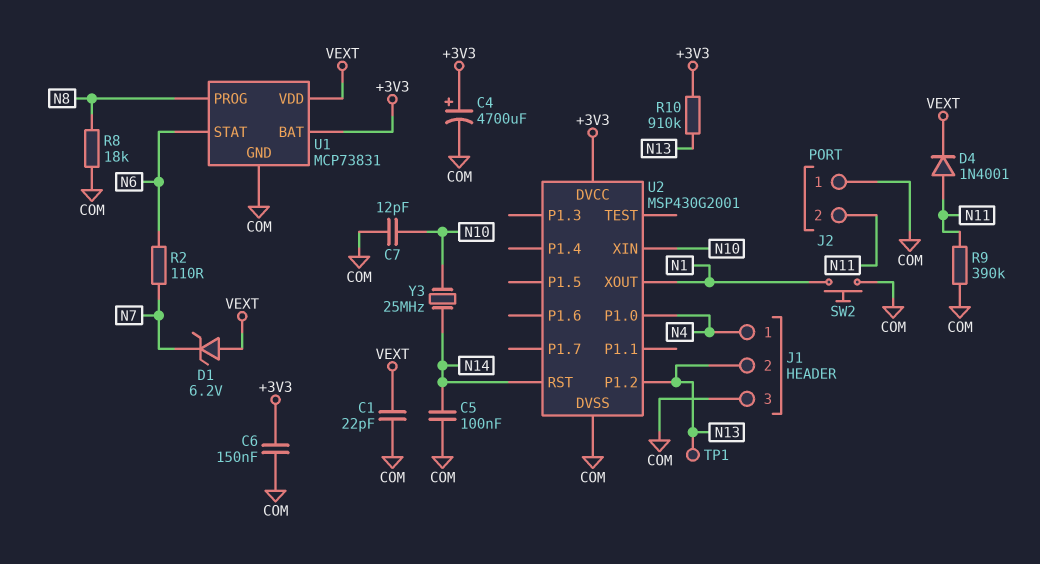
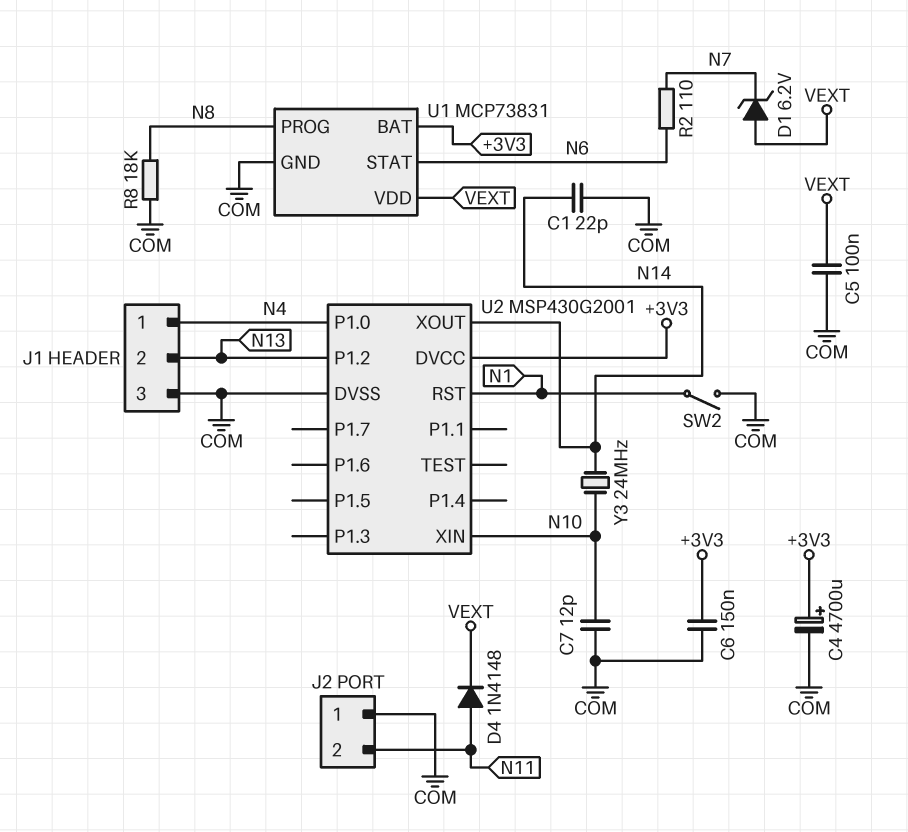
C1: 22pF (COM, VEXT) -> 22pF (COM, N14)
C5: 100nF (COM, N14) -> 100nF (COM, VEXT)
D4: diode 1N4001 (A N11, K VEXT) -> diode 1N4148 (A N11, K VEXT)
R9: 390k (COM, N11) -> none
R10: 910k (+3V3, N13) -> none
SW2: button (COM, N1) -> switch (COM, N1)
TP1: test point (N13) -> none
U2 pin RST: N14 -> N1
U2 pin XOUT: N1 -> N14
Y3: 25MHz (N10, N14) -> 24MHz (N10, N14)

